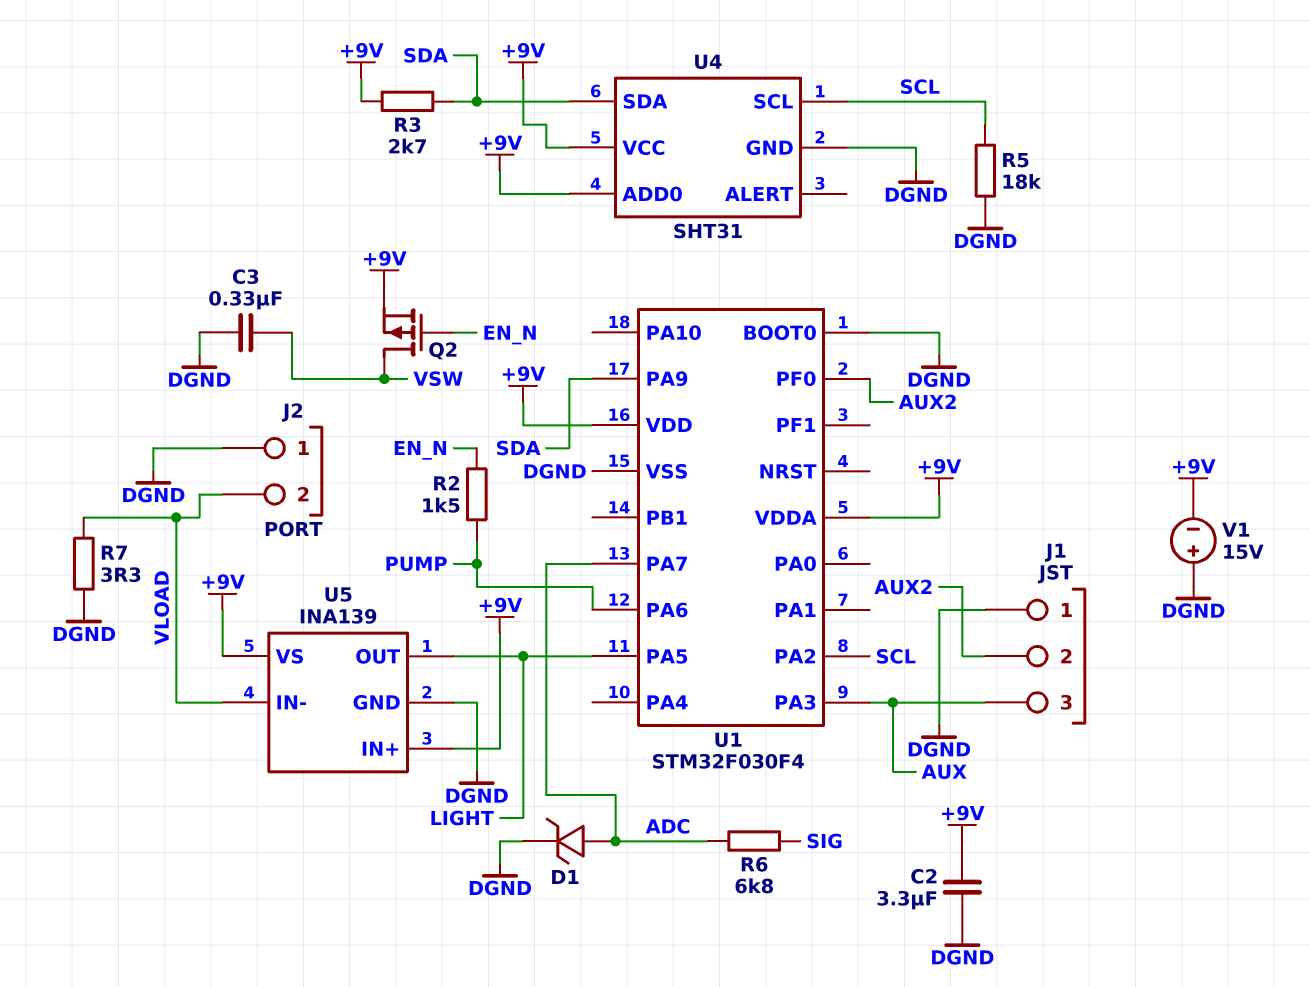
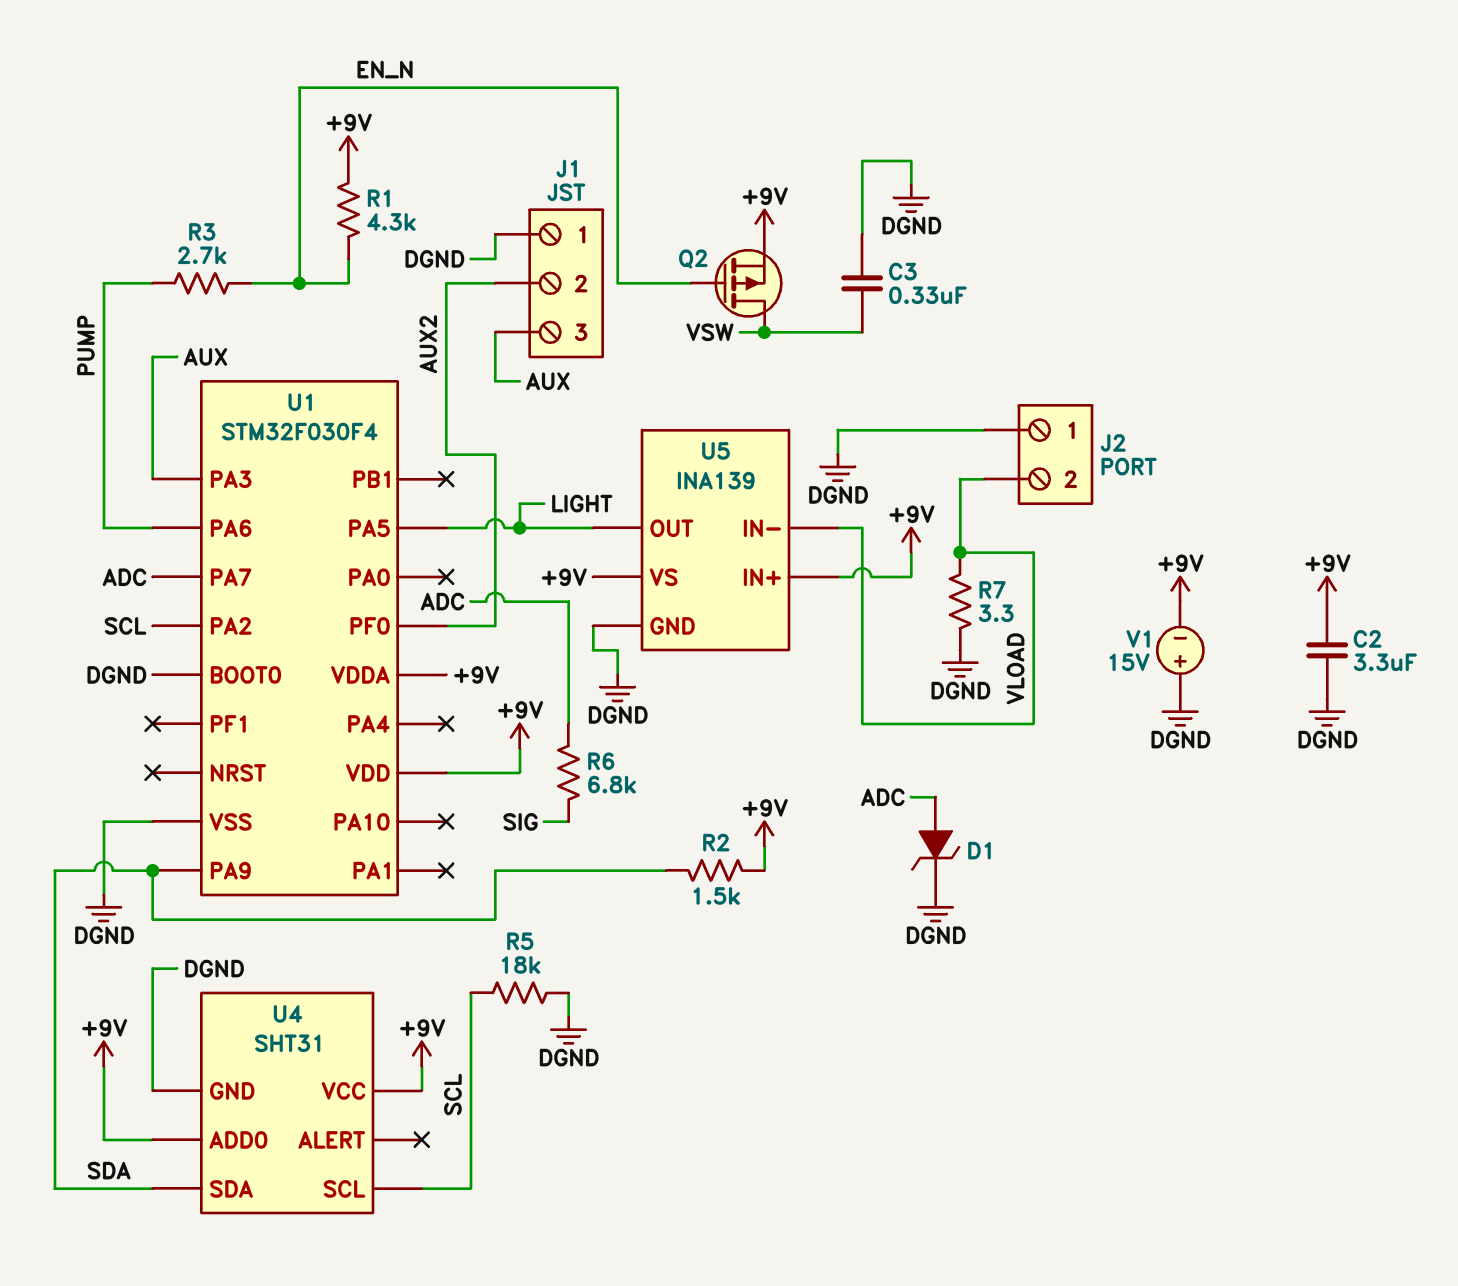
R1: none -> 4.3k (+9V, EN_N)
R2: 1.5k (EN_N, PUMP) -> 1.5k (+9V, SDA)
R3: 2.7k (+9V, SDA) -> 2.7k (EN_N, PUMP)

